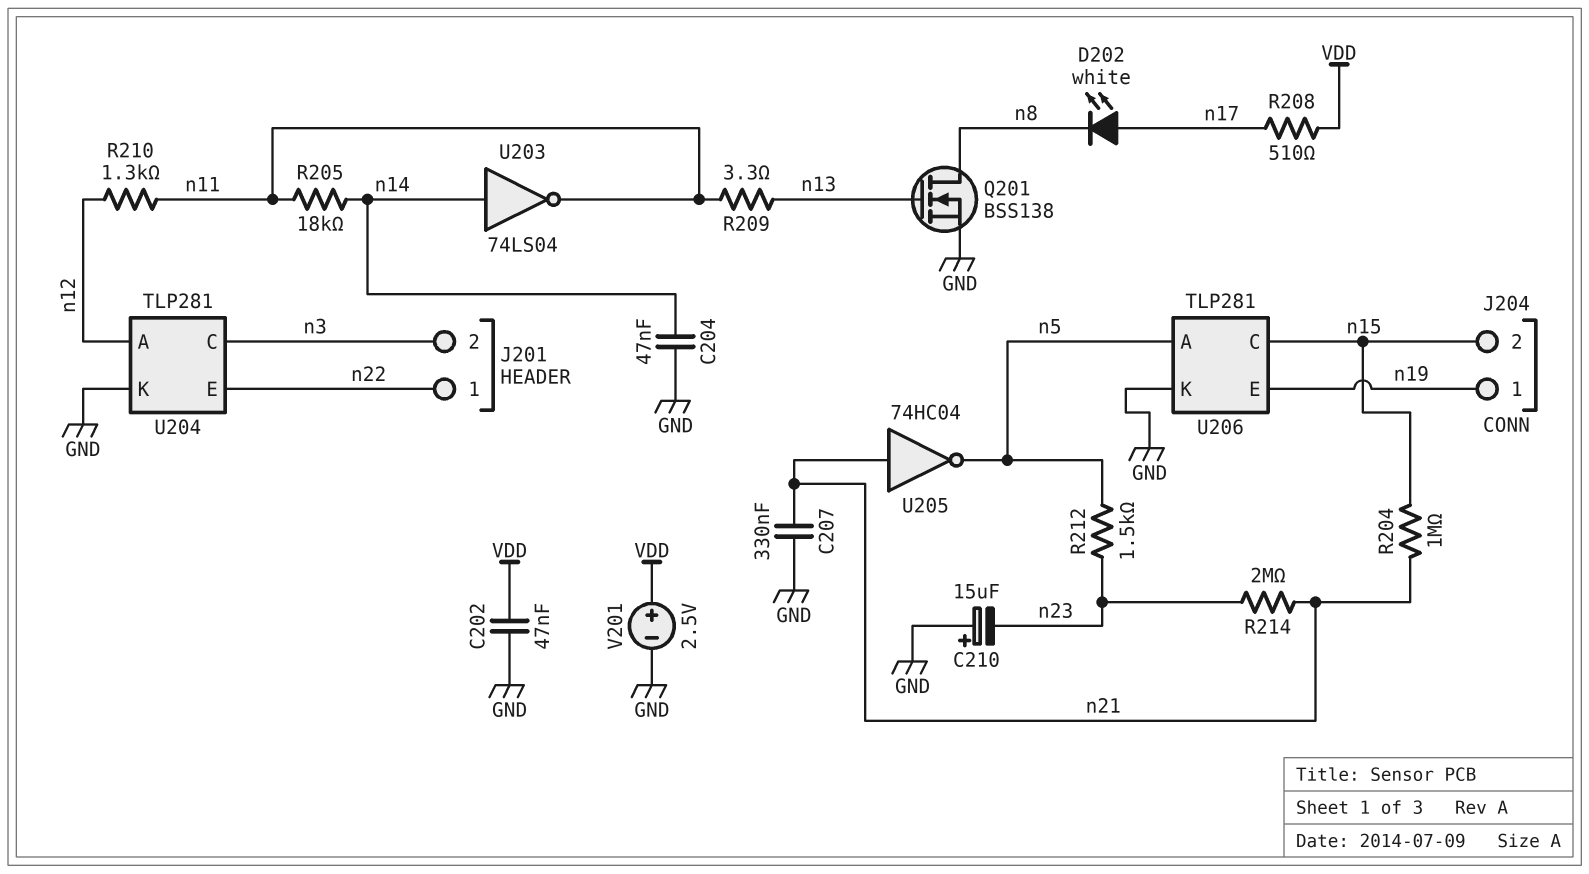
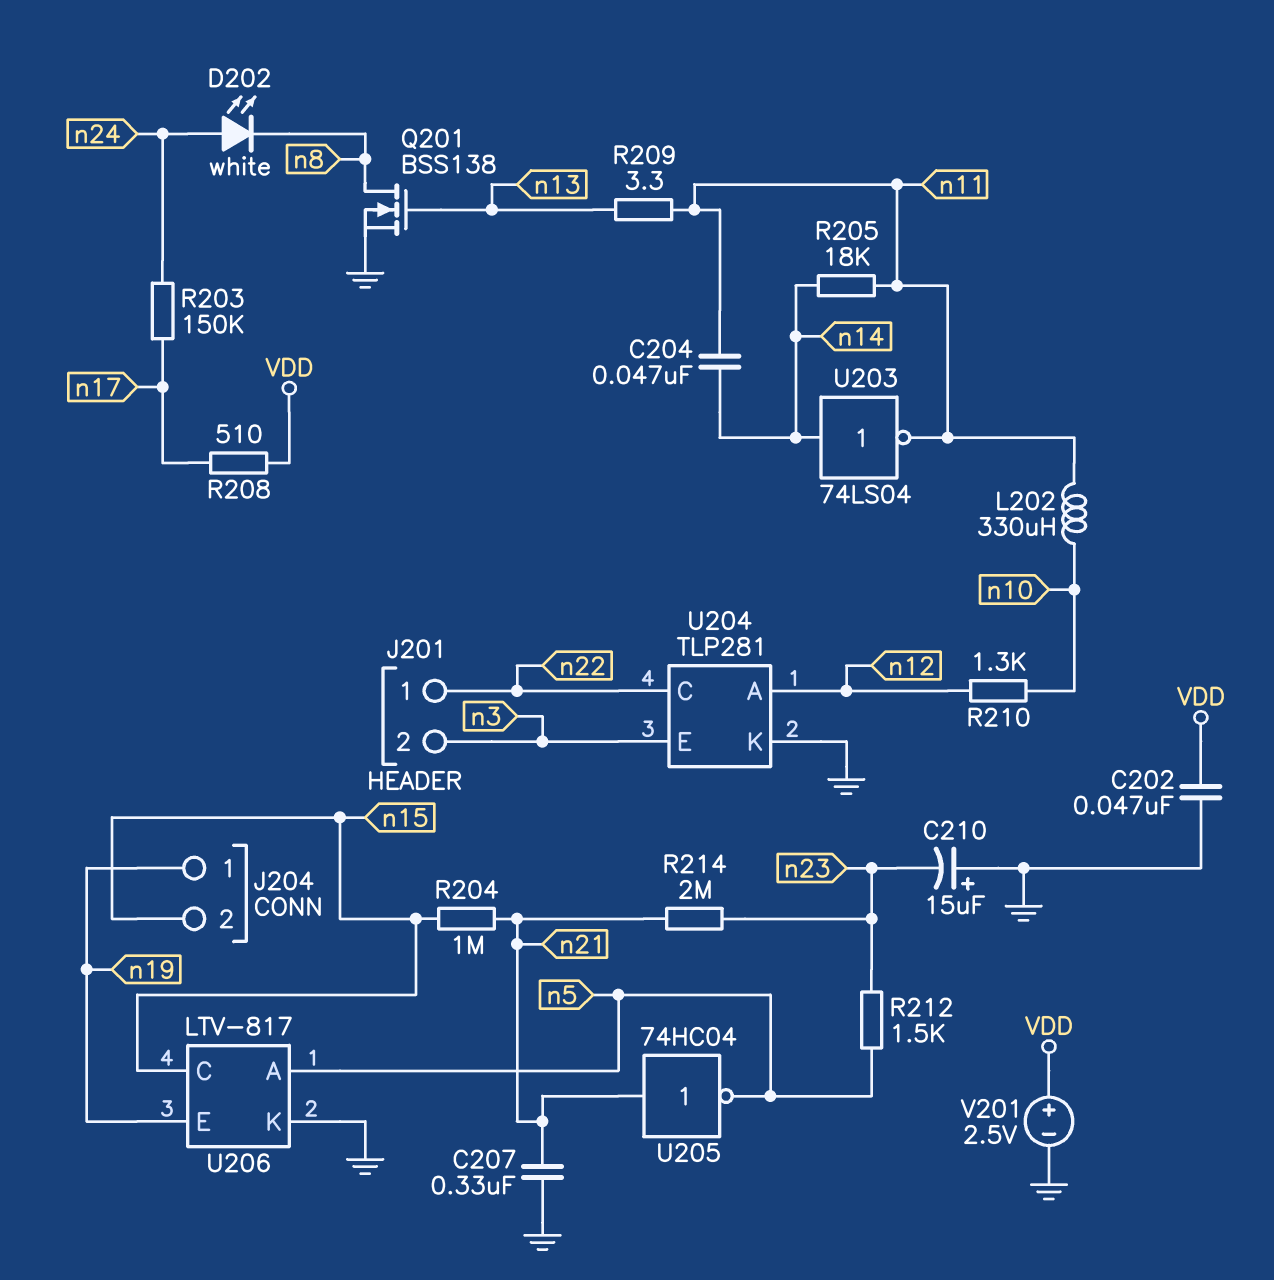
C204: 47nF (GND, n14) -> 47nF (n11, n14)
D202: LED white (A n17, K n8) -> LED white (A n24, K n8)
L202: none -> 330uH (n10, n11)
R203: none -> 150k (n17, n24)
R210: 1.3k (n11, n12) -> 1.3k (n10, n12)
U204 pin C: n3 -> n22
U204 pin E: n22 -> n3
U206: TLP281 -> LTV-817

